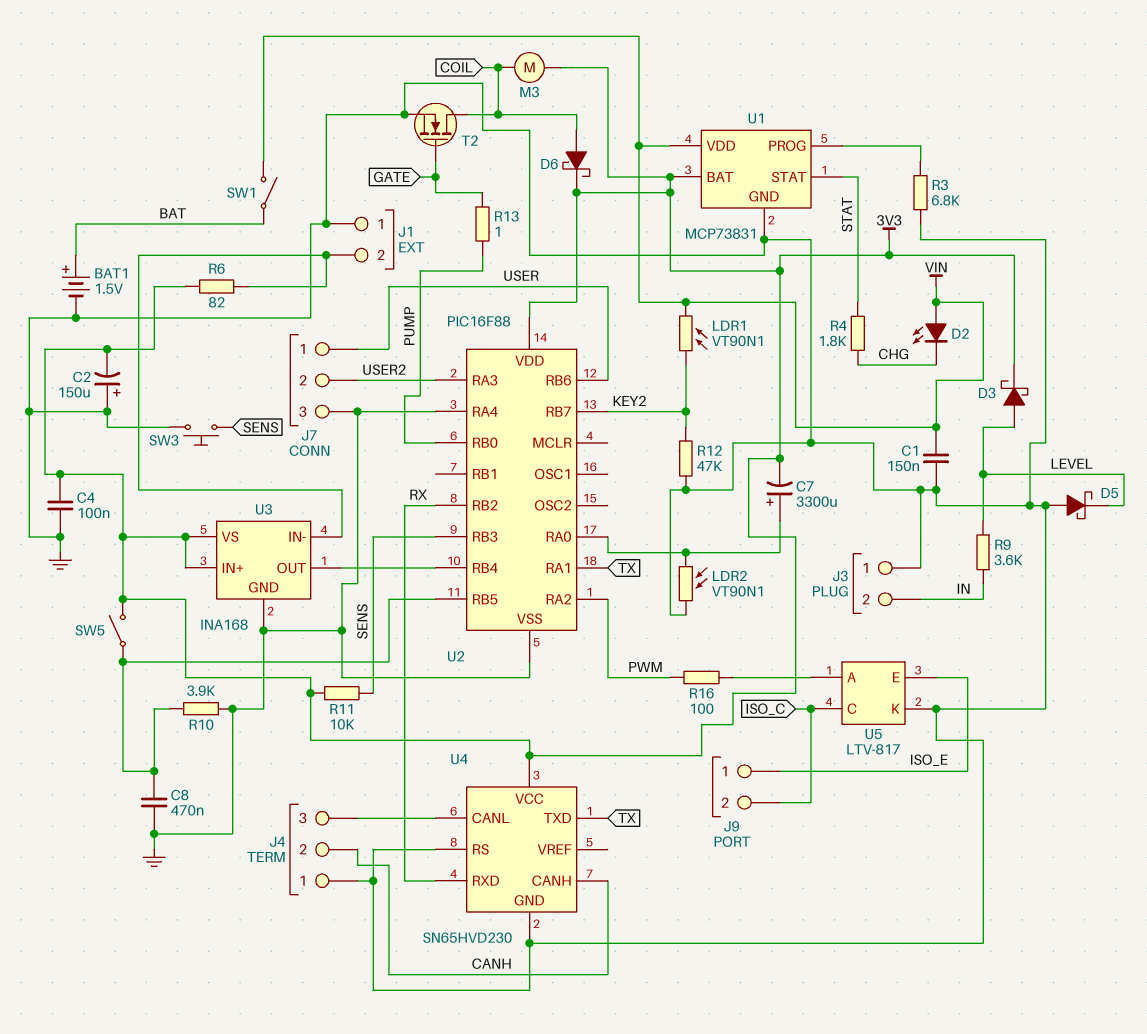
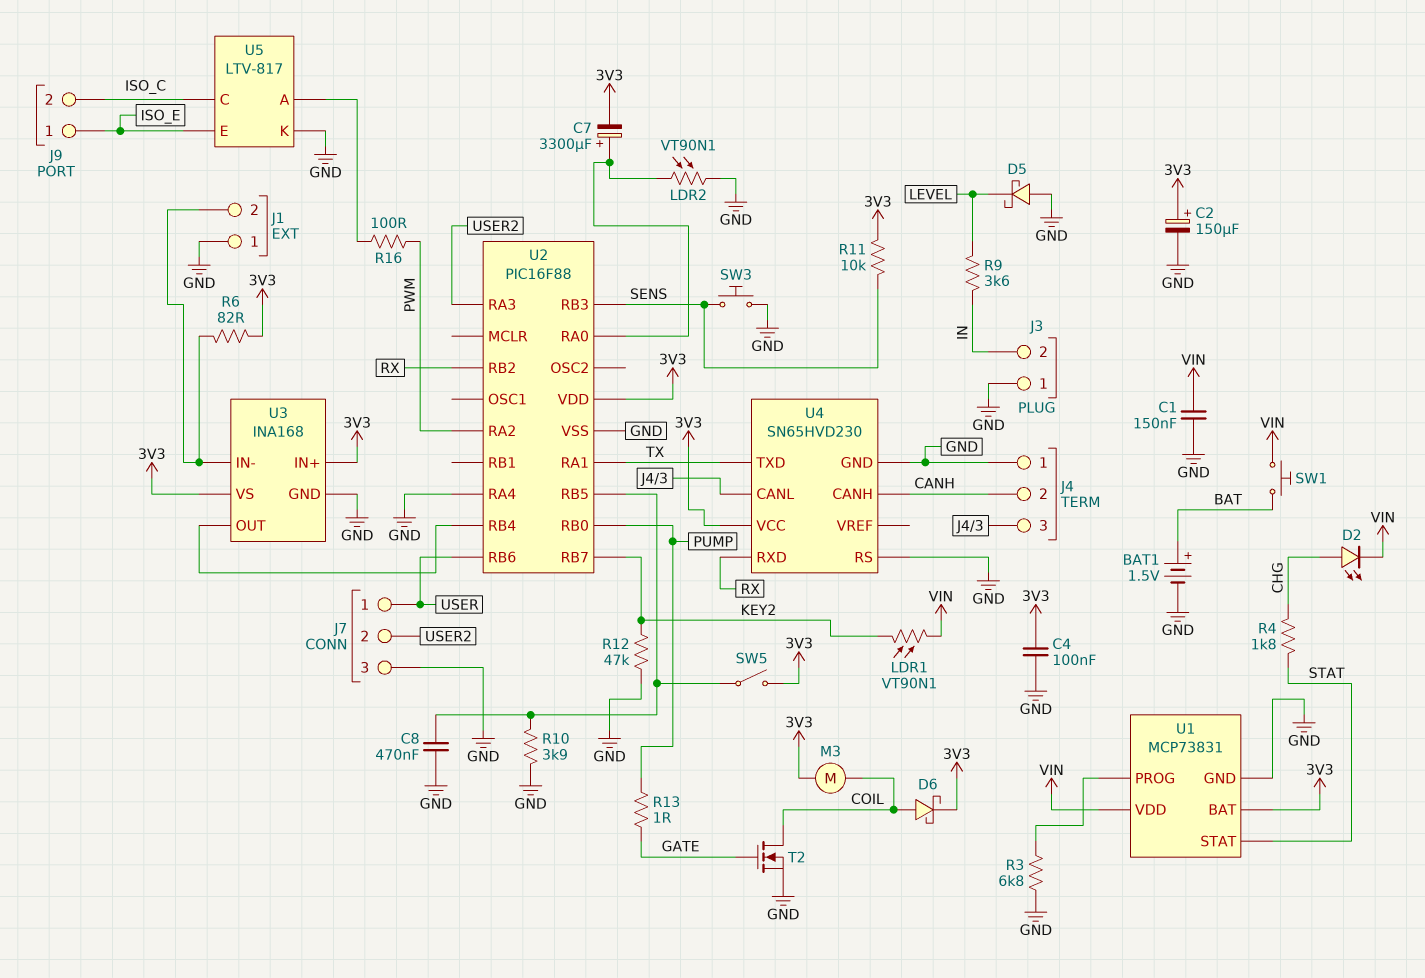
C2: 150uF (plus GND, minus 3V3) -> 150uF (plus 3V3, minus GND)
D2: LED (A VIN, K CHG) -> LED (A CHG, K VIN)
D3: schottky (A LEVEL, K 3V3) -> none
SW1: switch (BAT, VIN) -> button (BAT, VIN)

